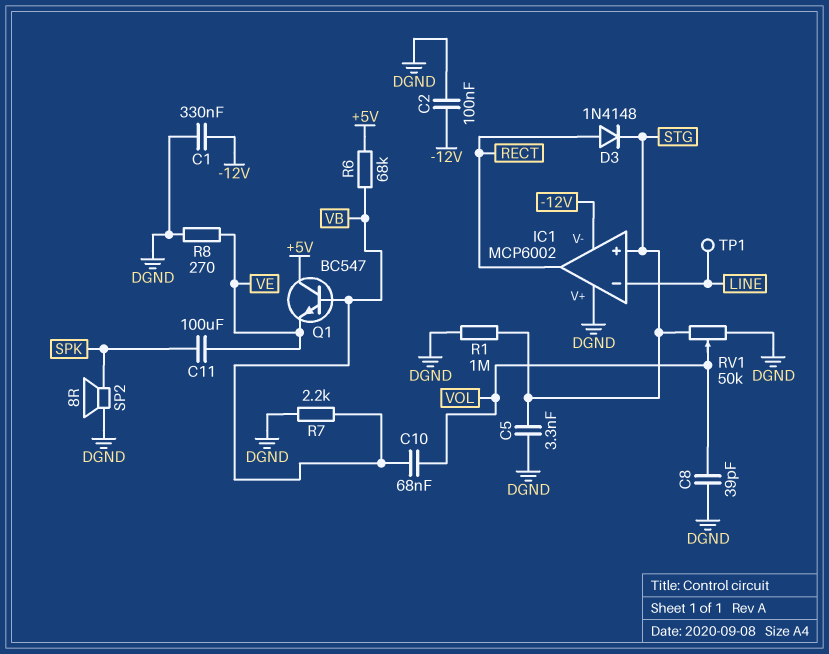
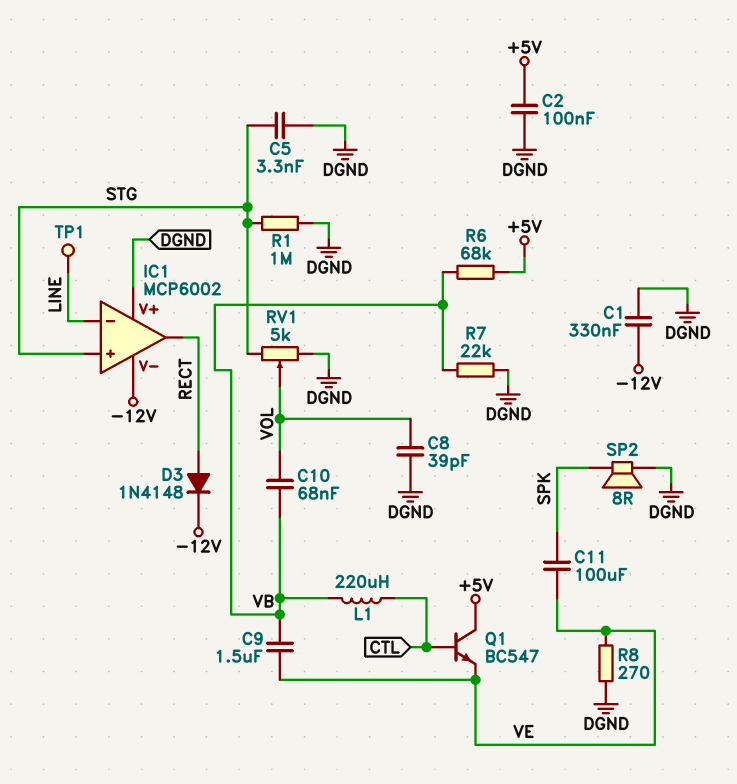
C2: 100nF (-12V, DGND) -> 100nF (+5V, DGND)
C9: none -> 1.5uF (VB, VE)
D3: diode 1N4148 (A RECT, K STG) -> diode 1N4148 (A RECT, K -12V)
L1: none -> 220uH (CTL, VB)
Q1: NPN BC547 (B VB, C +5V, E VE) -> NPN BC547 (B CTL, C +5V, E VE)
R7: 2.2k (DGND, VB) -> 22k (DGND, VB)
RV1: 50k (DGND, STG, wiper VOL) -> 5k (DGND, STG, wiper VOL)

